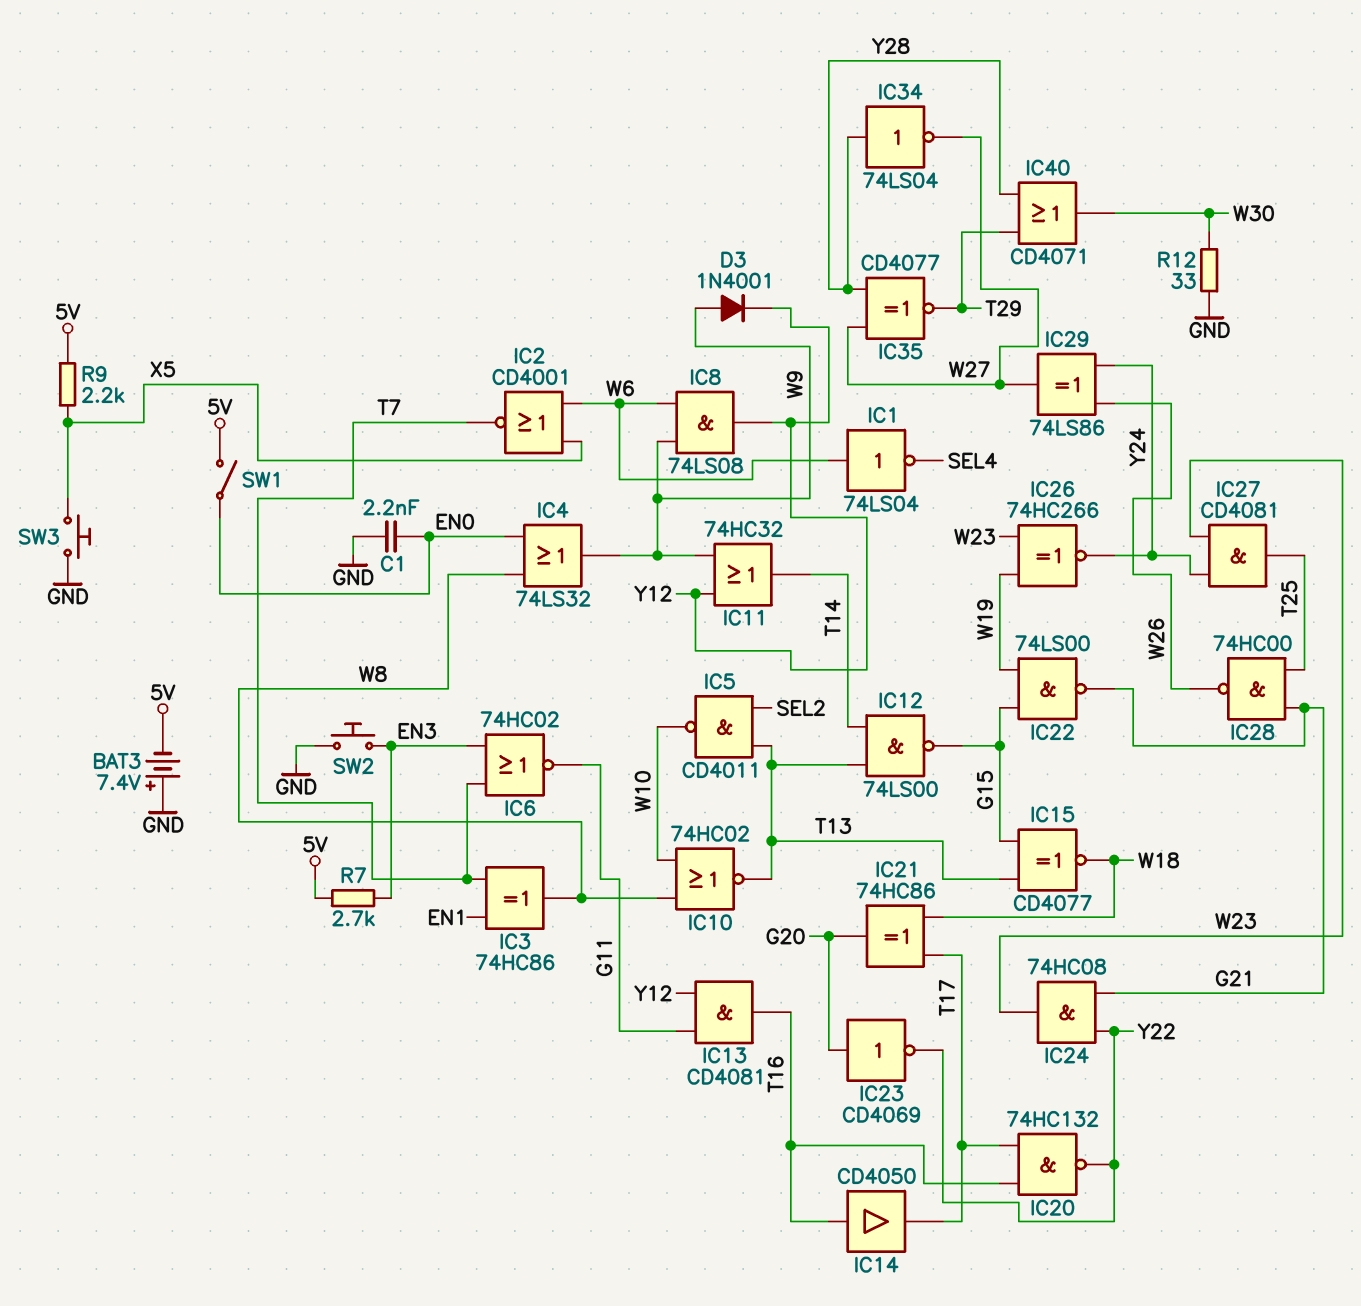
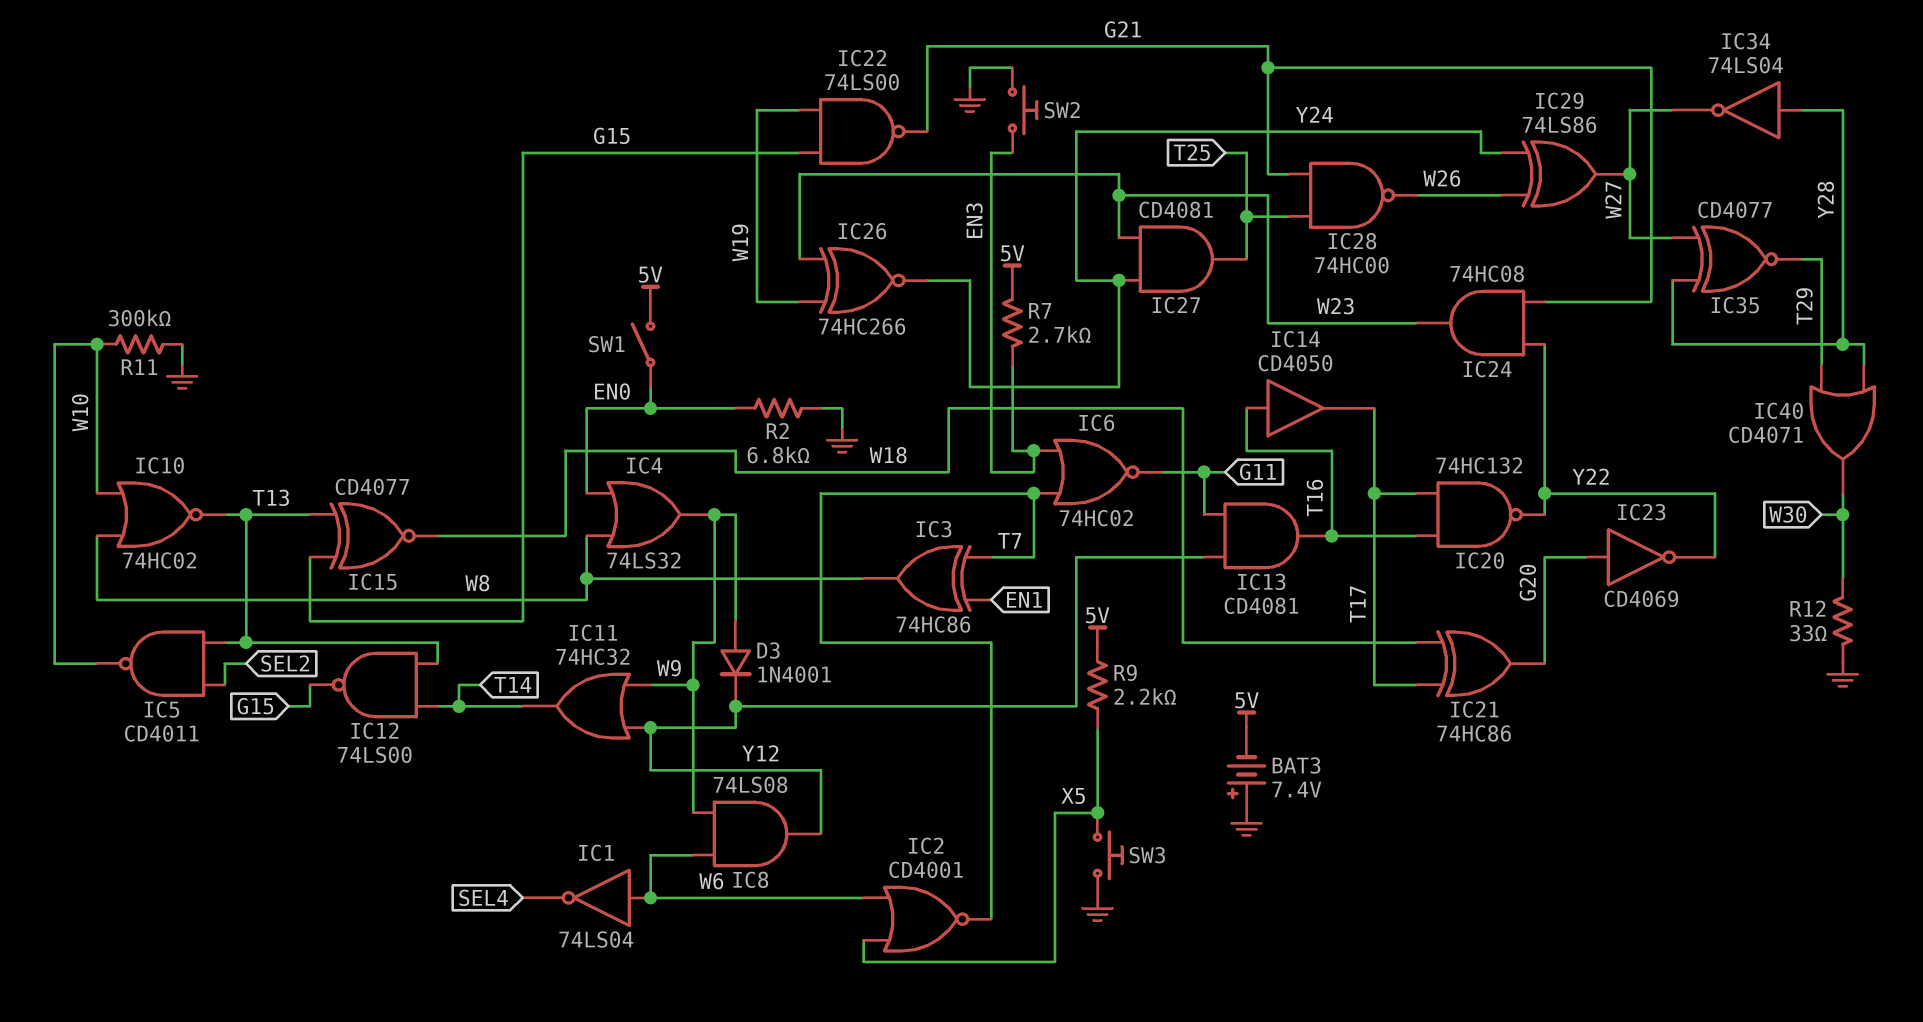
C1: 2.2nF (EN0, GND) -> none
R2: none -> 6.8k (EN0, GND)
R11: none -> 300k (GND, W10)

